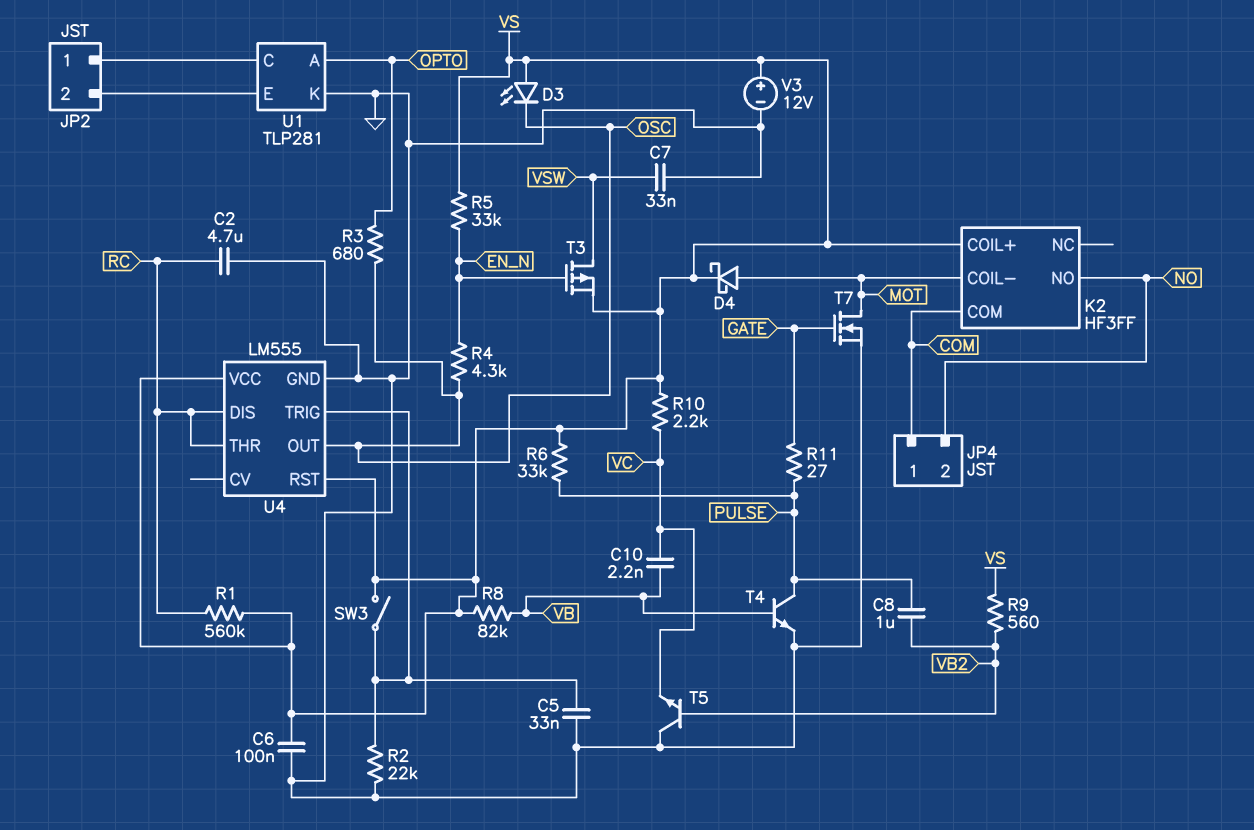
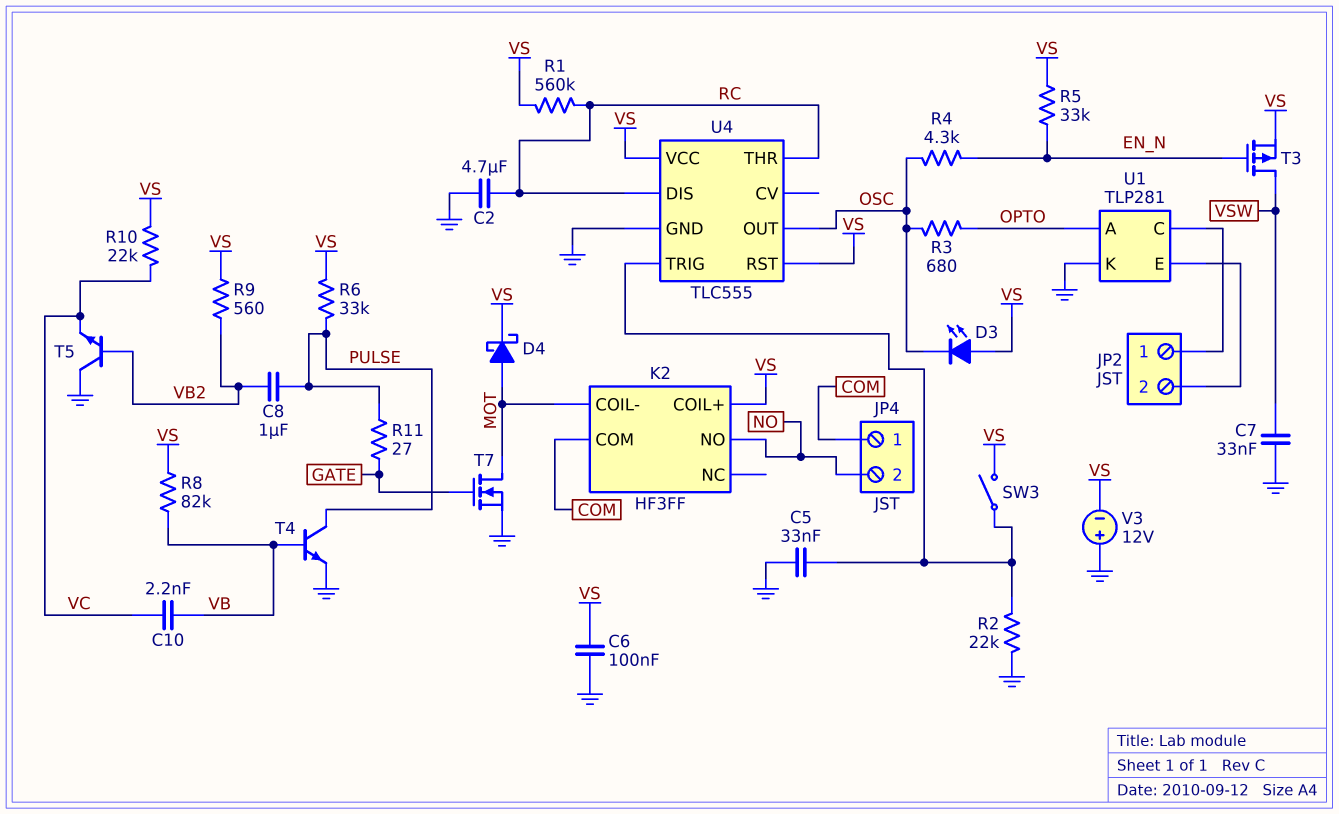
R10: 2.2k (VC, VS) -> 22k (VC, VS)
U4: LM555 -> TLC555
V3: 12V (plus VS, minus GND) -> 12V (plus GND, minus VS)

